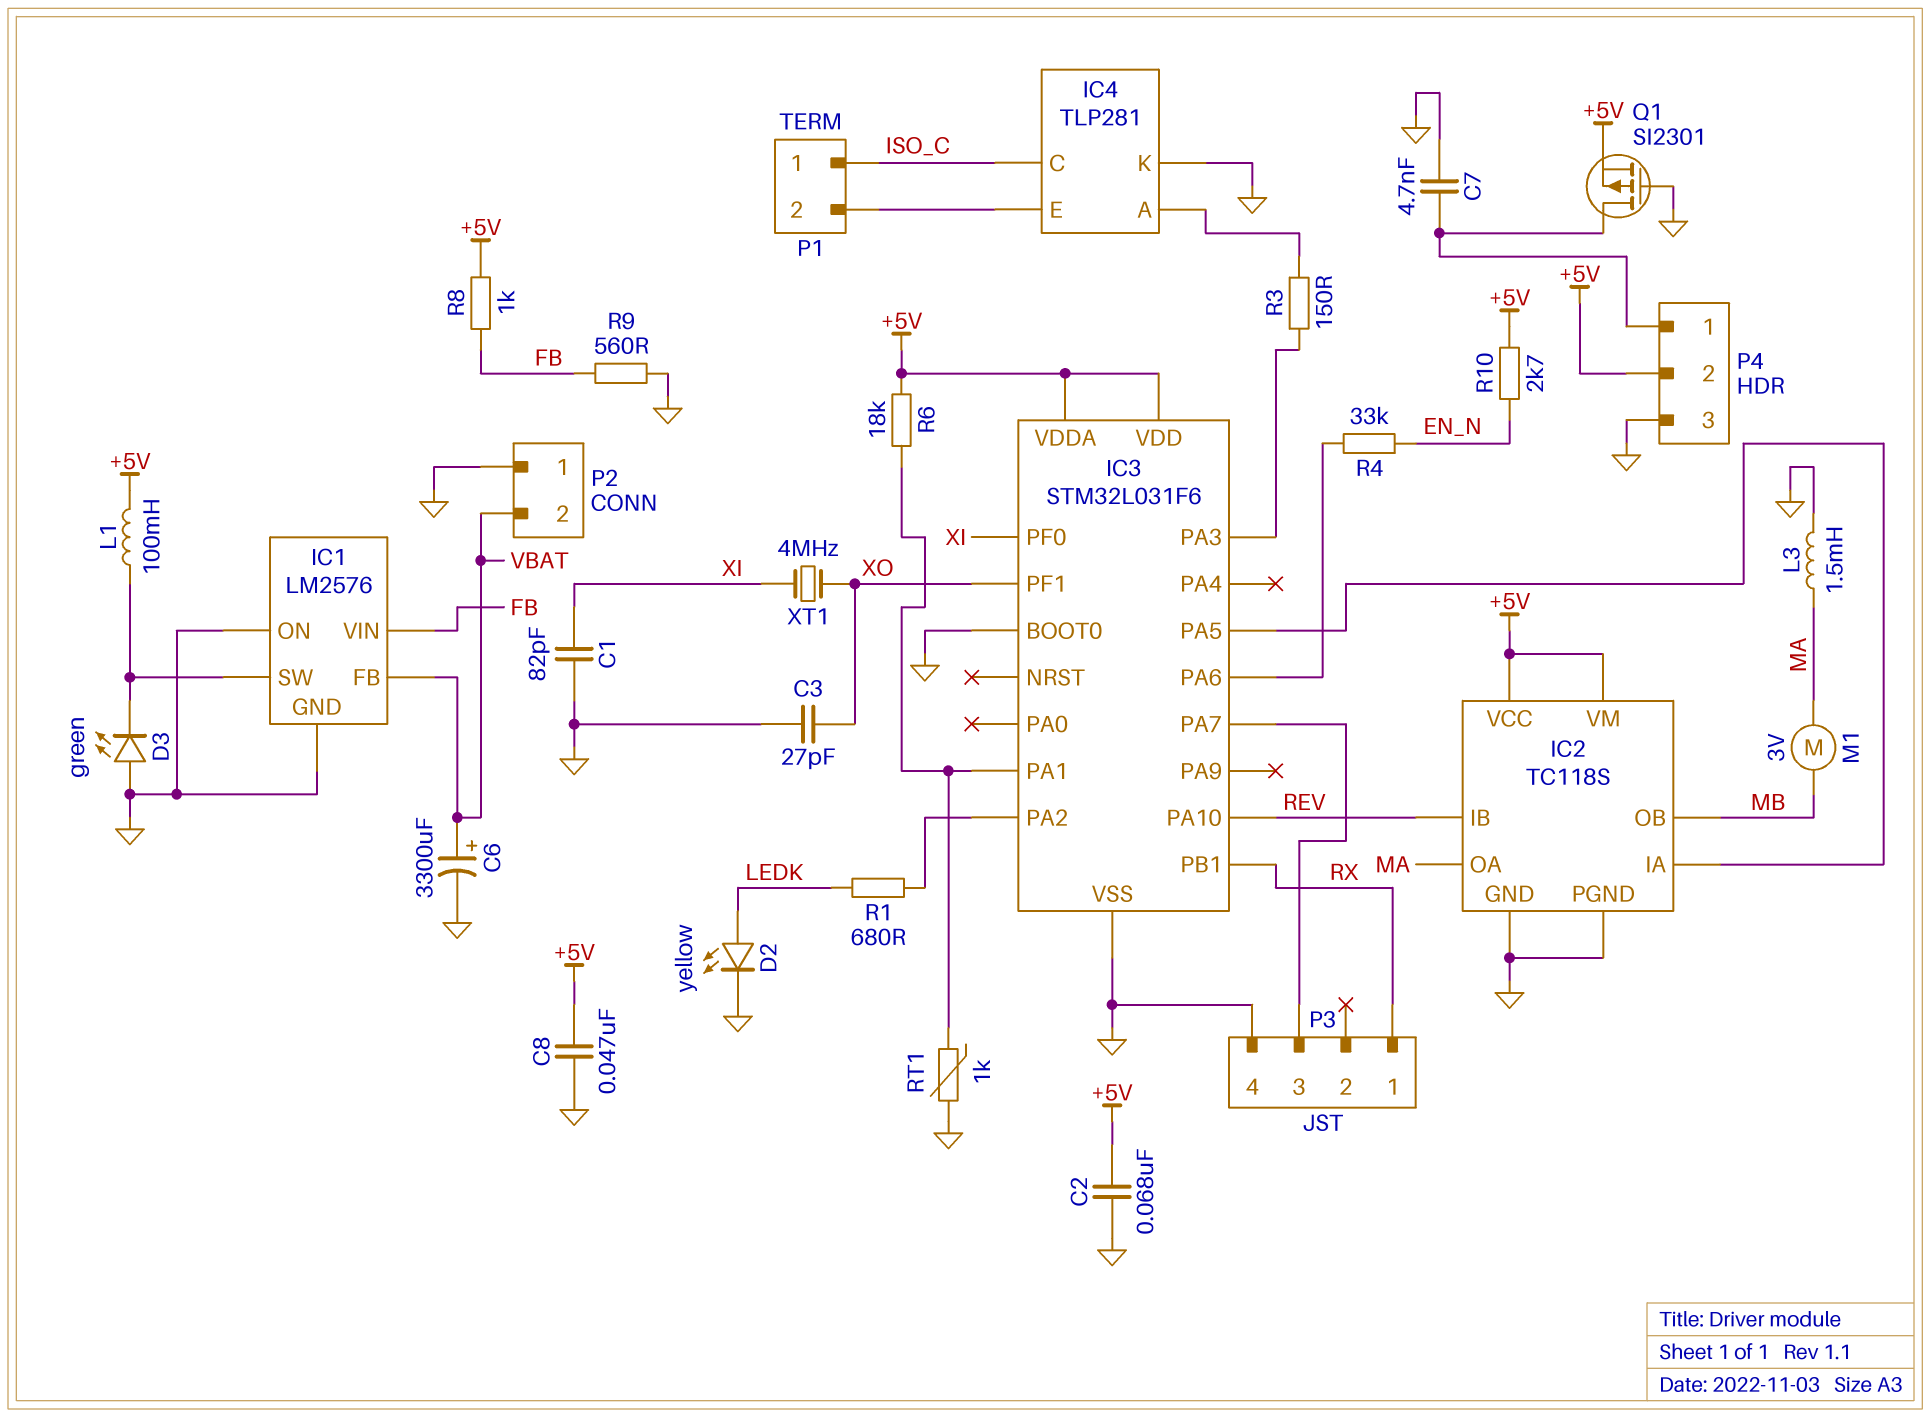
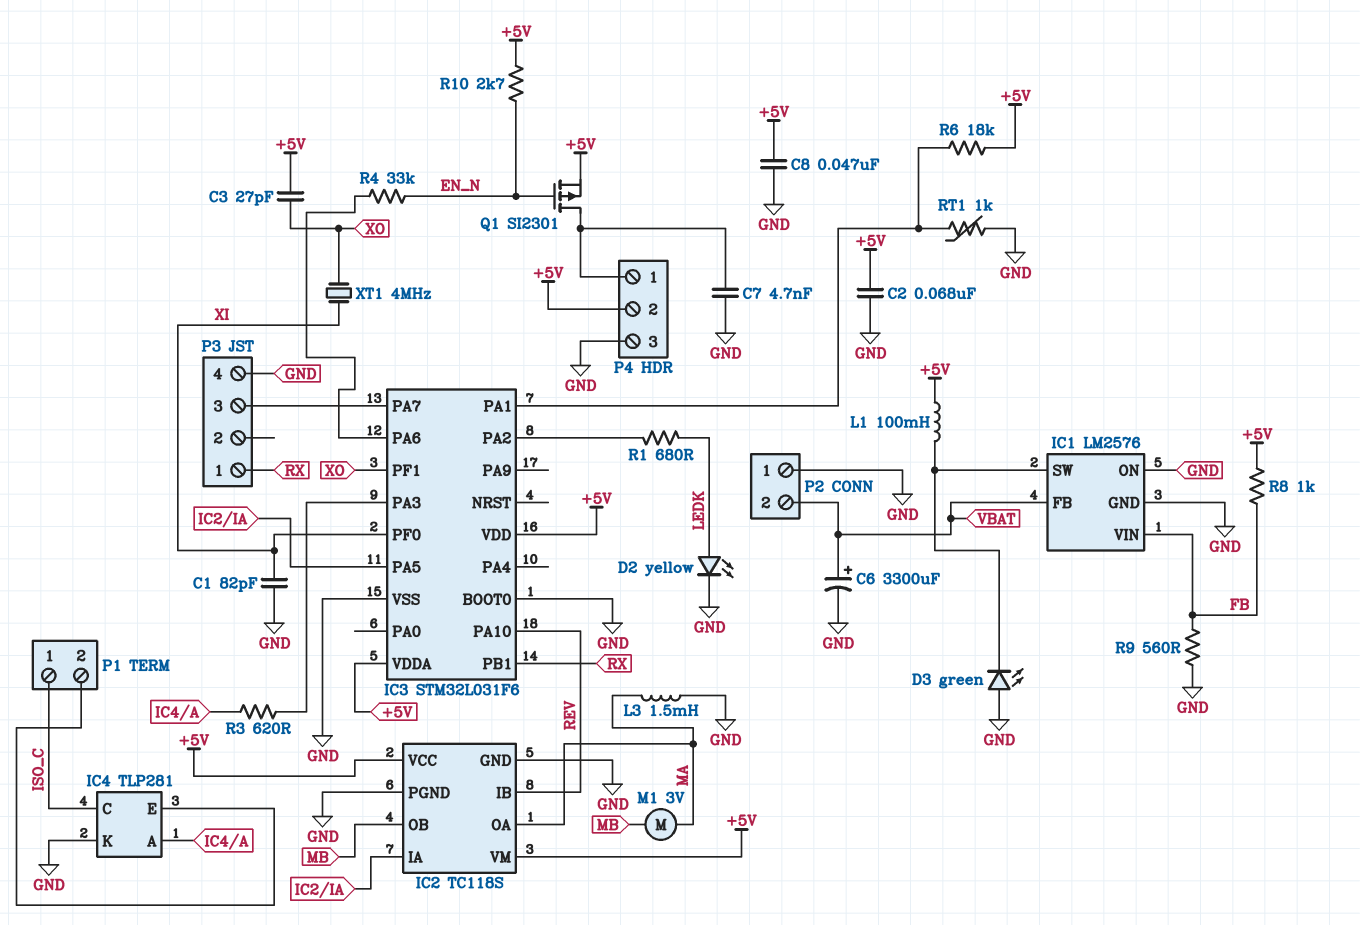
C3: 27pF (GND, XO) -> 27pF (+5V, XO)
Q1: PMOS SI2301 (G GND, D P4/1, S +5V) -> PMOS SI2301 (G EN_N, D P4/1, S +5V)
R3: 150 (IC3/PA3, IC4/A) -> 620 (IC3/PA3, IC4/A)

